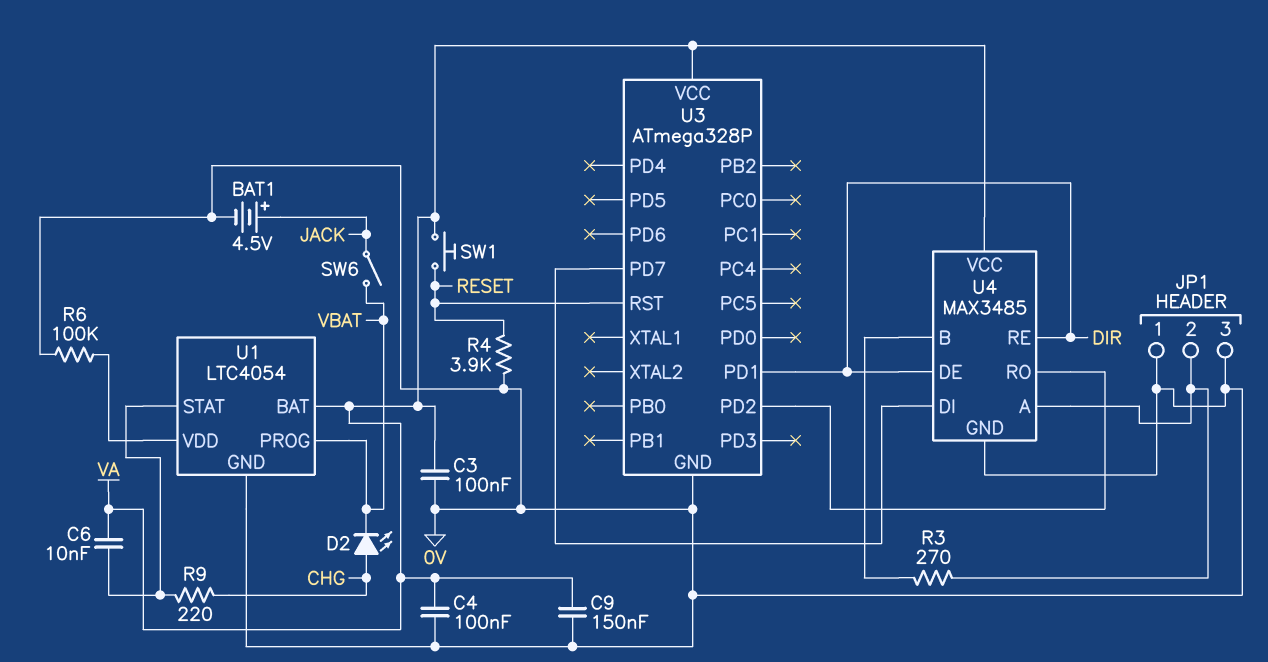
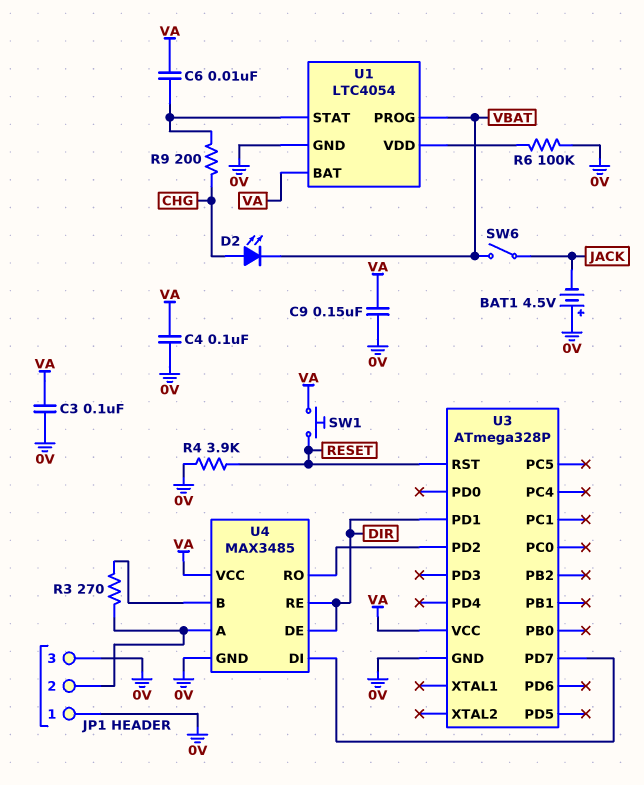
BAT1: 4.5V (plus JACK, minus 0V) -> 4.5V (plus 0V, minus JACK)
R9: 220 (CHG, U1/STAT) -> 200 (CHG, U1/STAT)

